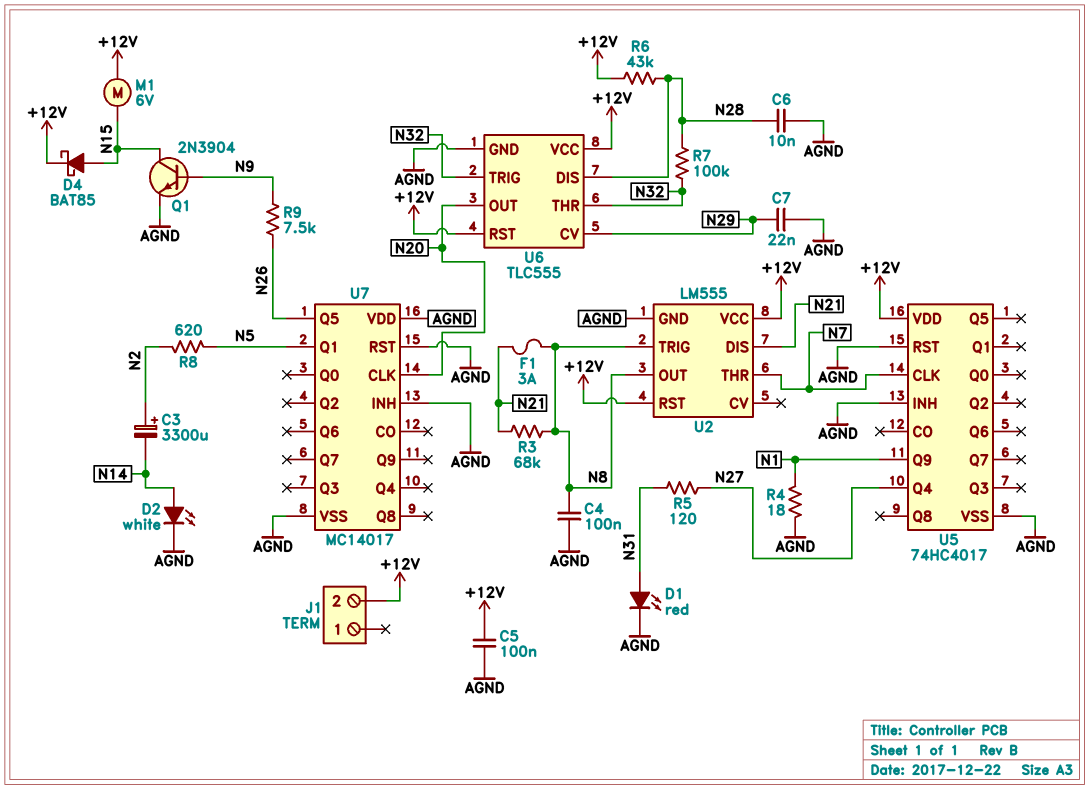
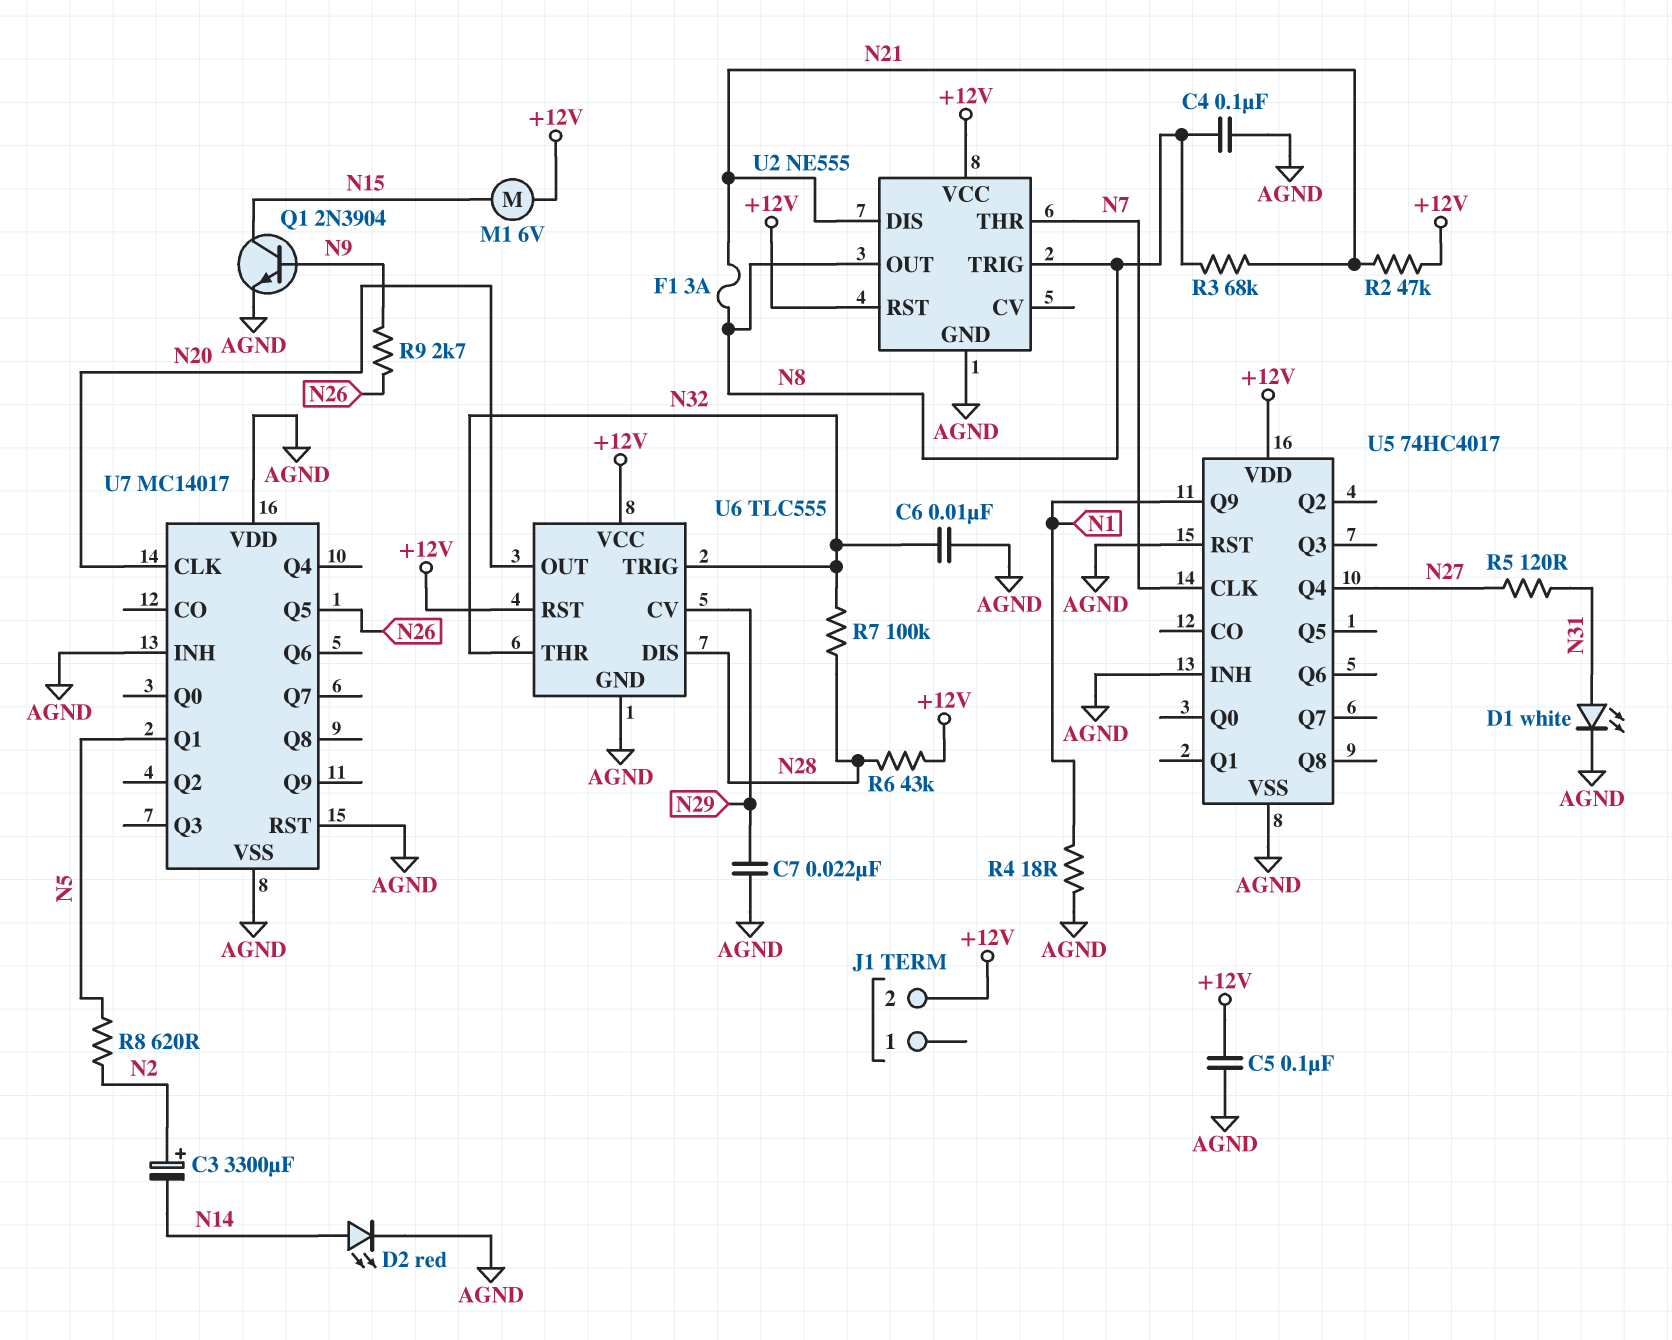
C6: 10nF (AGND, N28) -> 10nF (AGND, N32)
D1: LED red (A N31, K AGND) -> LED white (A N31, K AGND)
D2: LED white (A N14, K AGND) -> LED red (A N14, K AGND)
D4: schottky BAT85 (A N15, K +12V) -> none
R2: none -> 47k (+12V, N21)
R9: 7.5k (N9, N26) -> 2.7k (N9, N26)
U2: LM555 -> NE555

